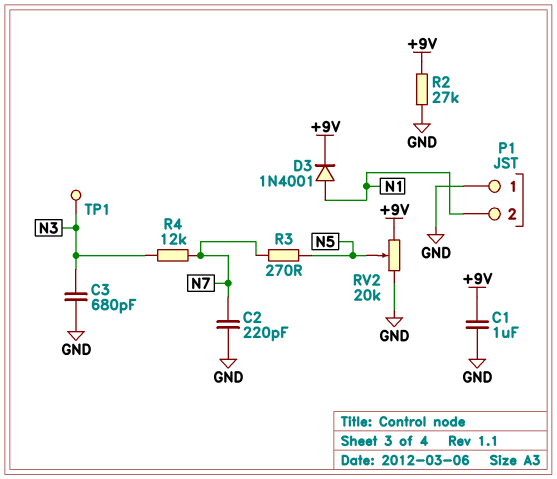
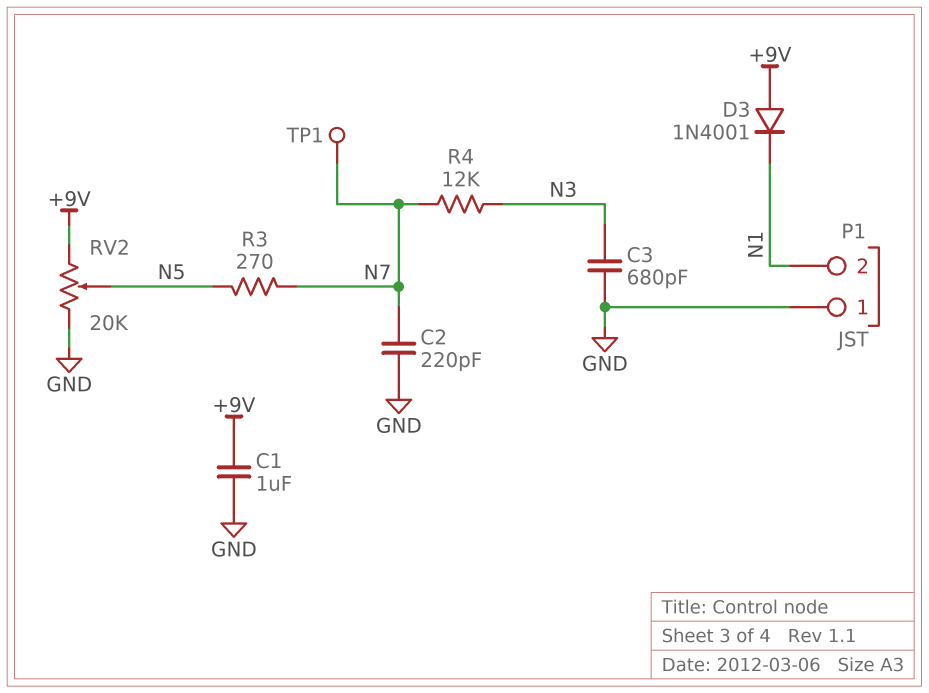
D3: diode 1N4001 (A N1, K +9V) -> diode 1N4001 (A +9V, K N1)
R2: 27k (+9V, GND) -> none
TP1: test point (N3) -> test point (N7)

